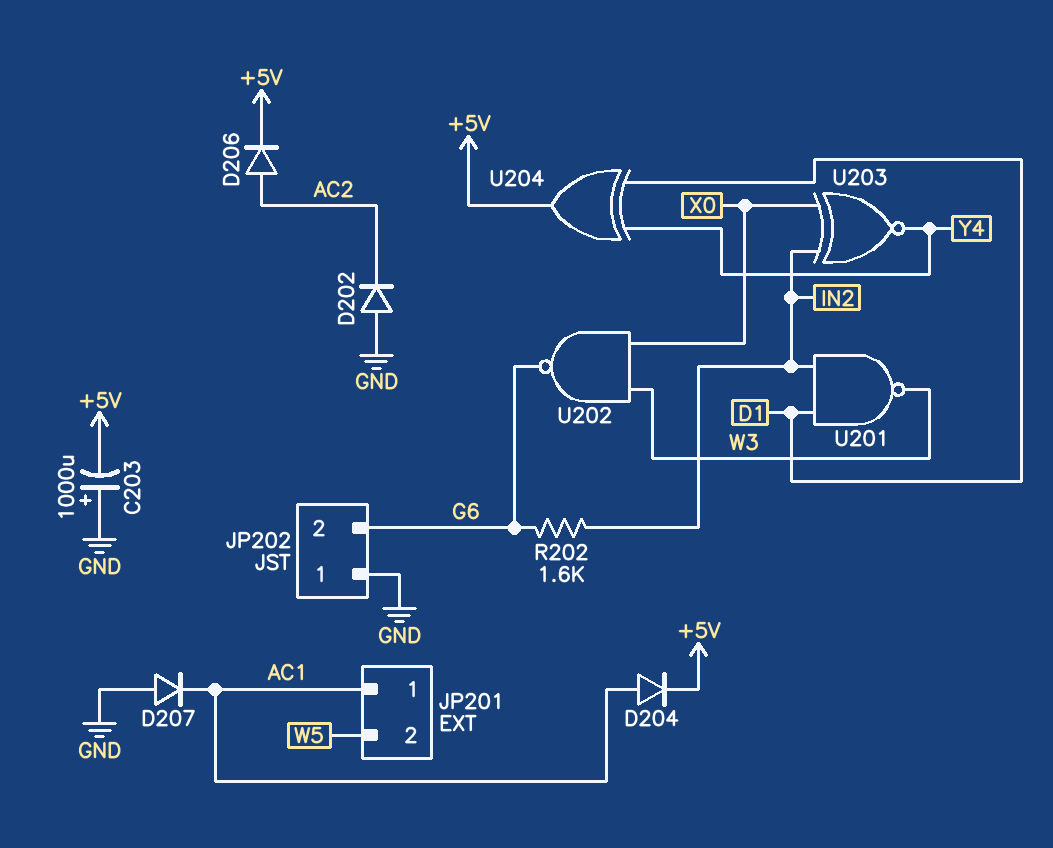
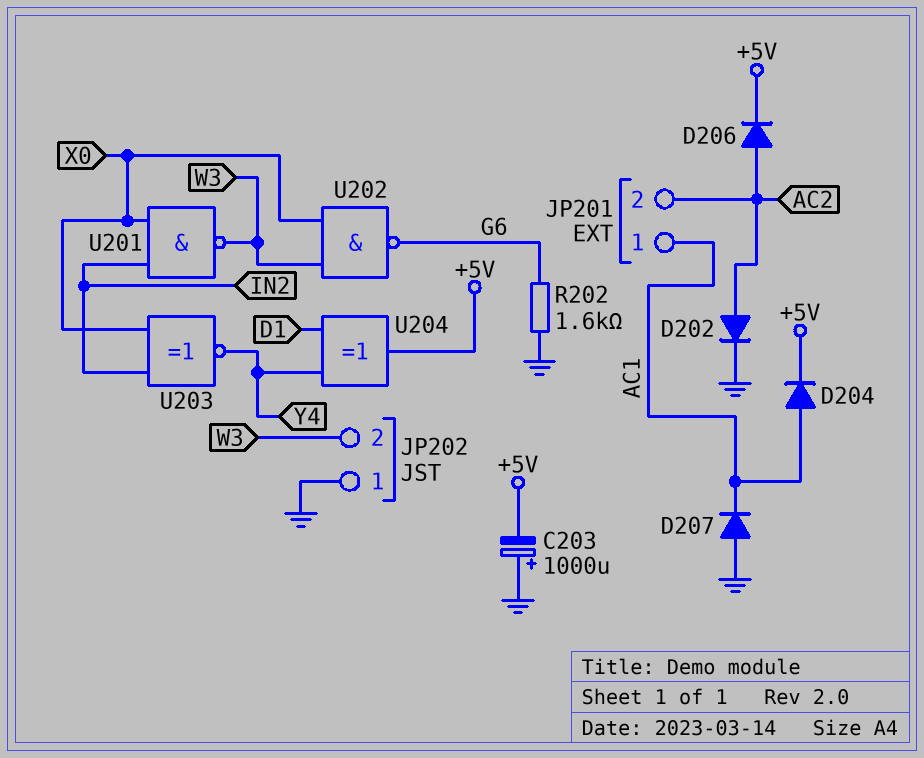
D202: diode (A GND, K AC2) -> diode (A AC2, K GND)
JP201 pin 2: W5 -> AC2
JP202 pin 2: G6 -> W3
R202: 1.6k (G6, IN2) -> 1.6k (G6, GND)
U201: NAND (in D1, in IN2, out W3) -> NAND (in IN2, in X0, out W3)

